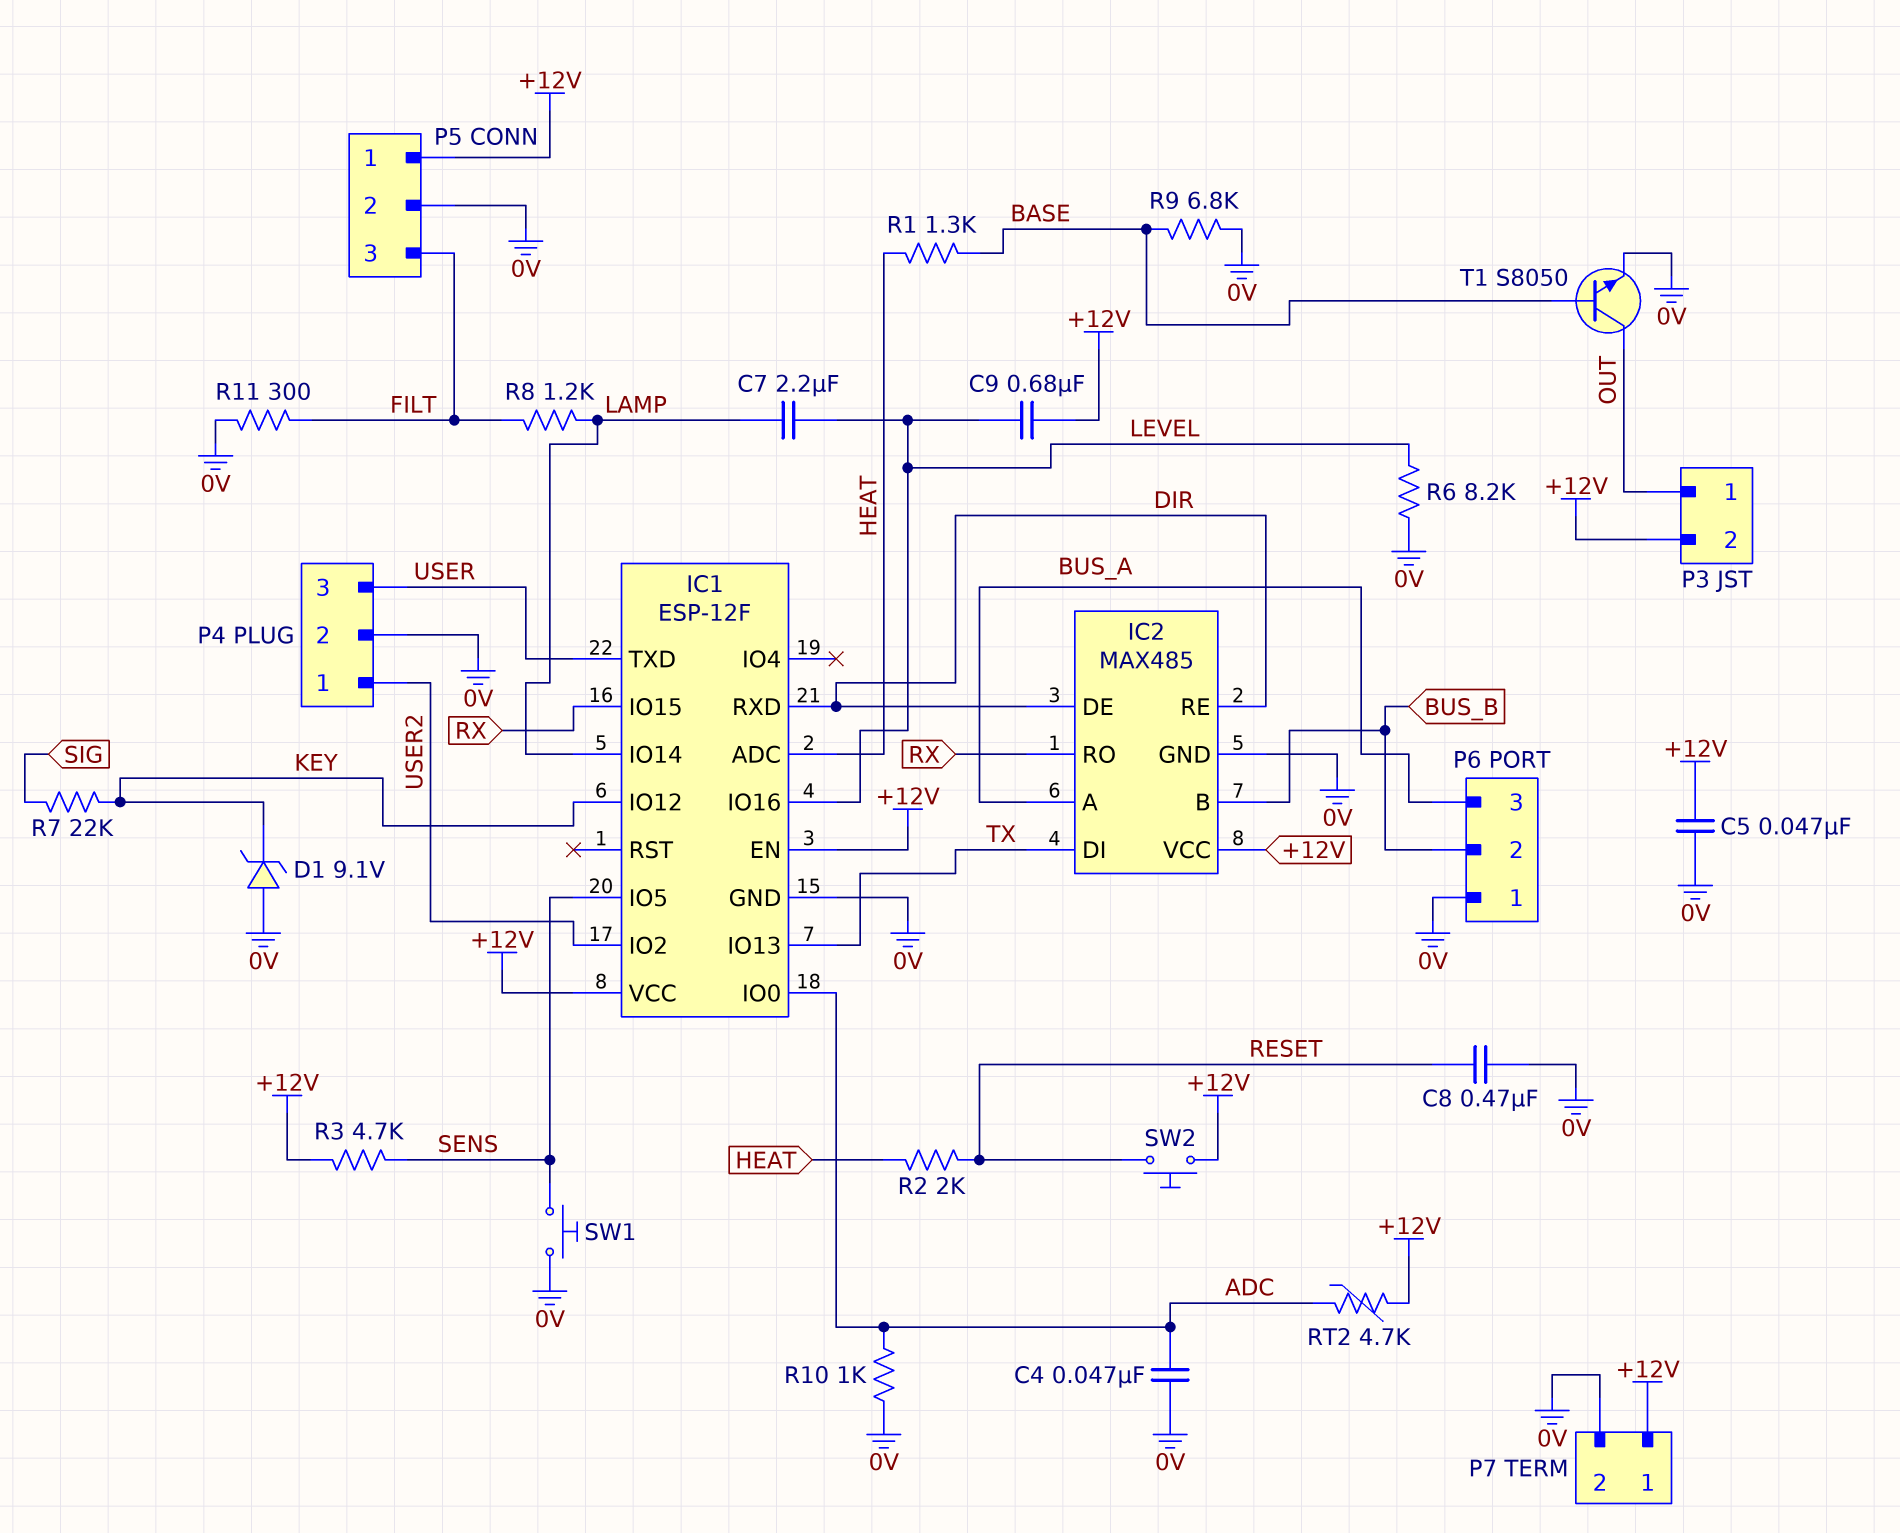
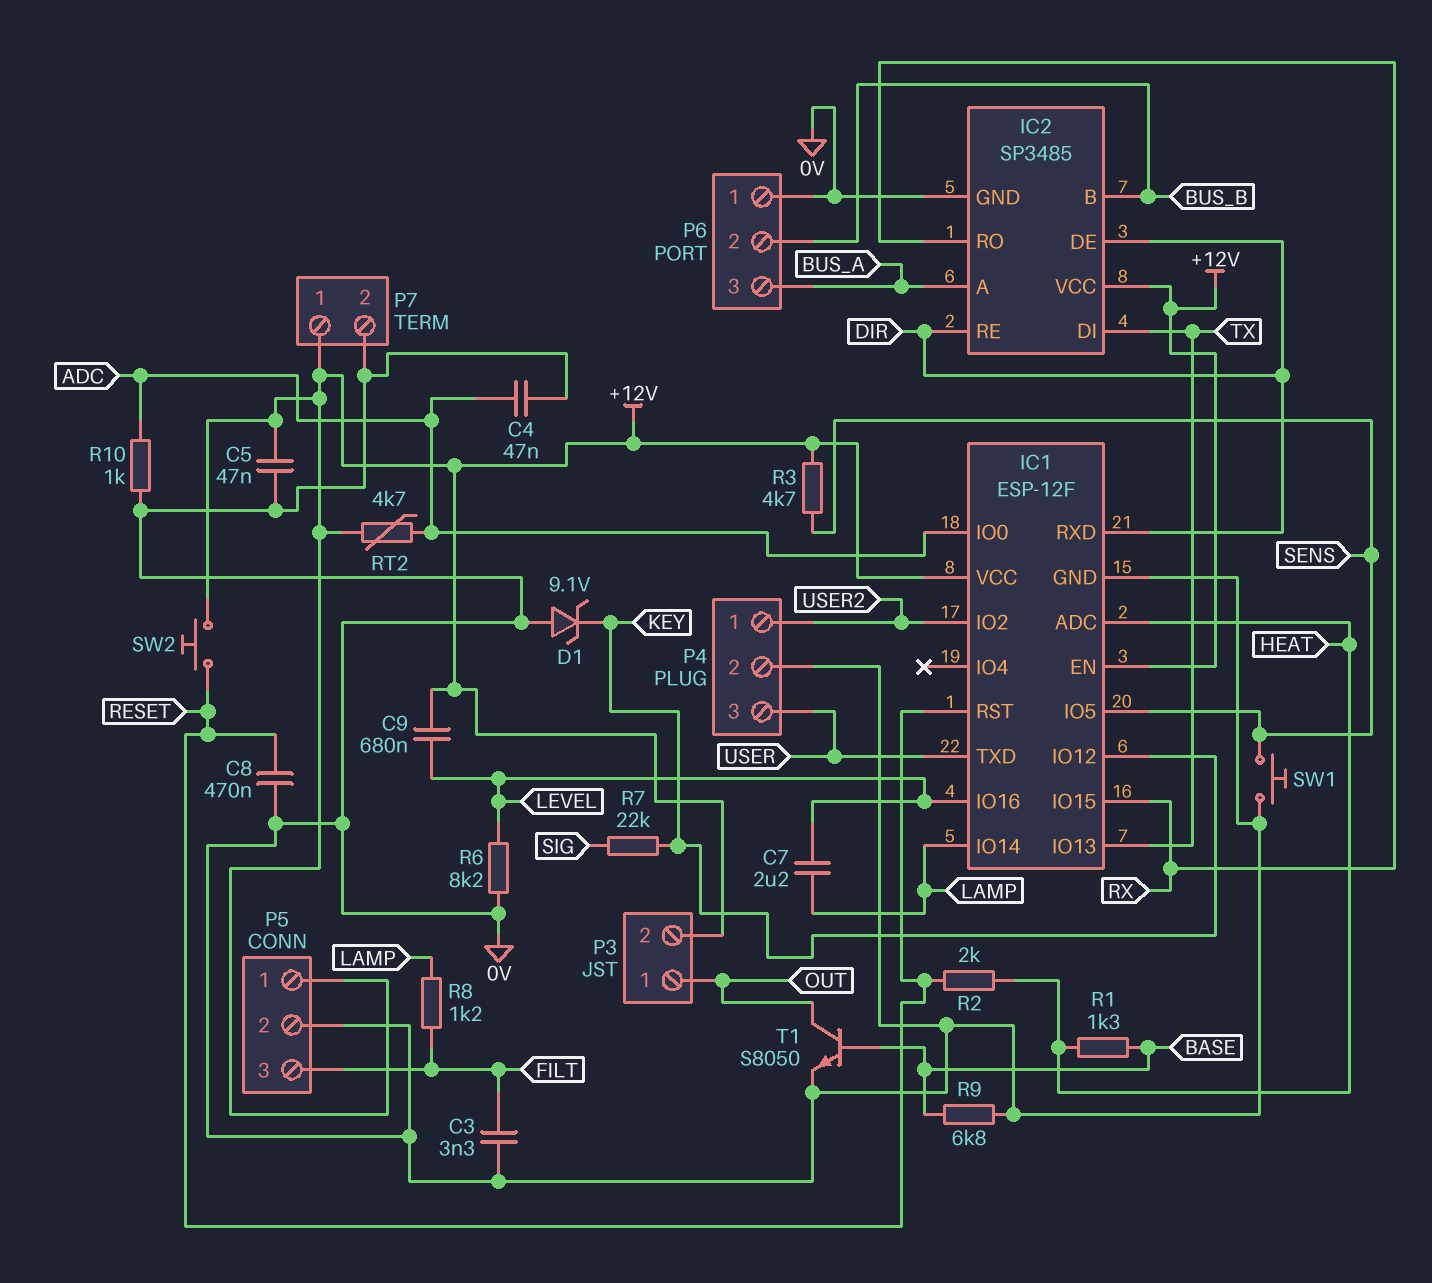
C3: none -> 3.3nF (0V, FILT)
IC1 pin RST: none -> RESET
IC2: MAX485 -> SP3485
R11: 300 (0V, FILT) -> none

